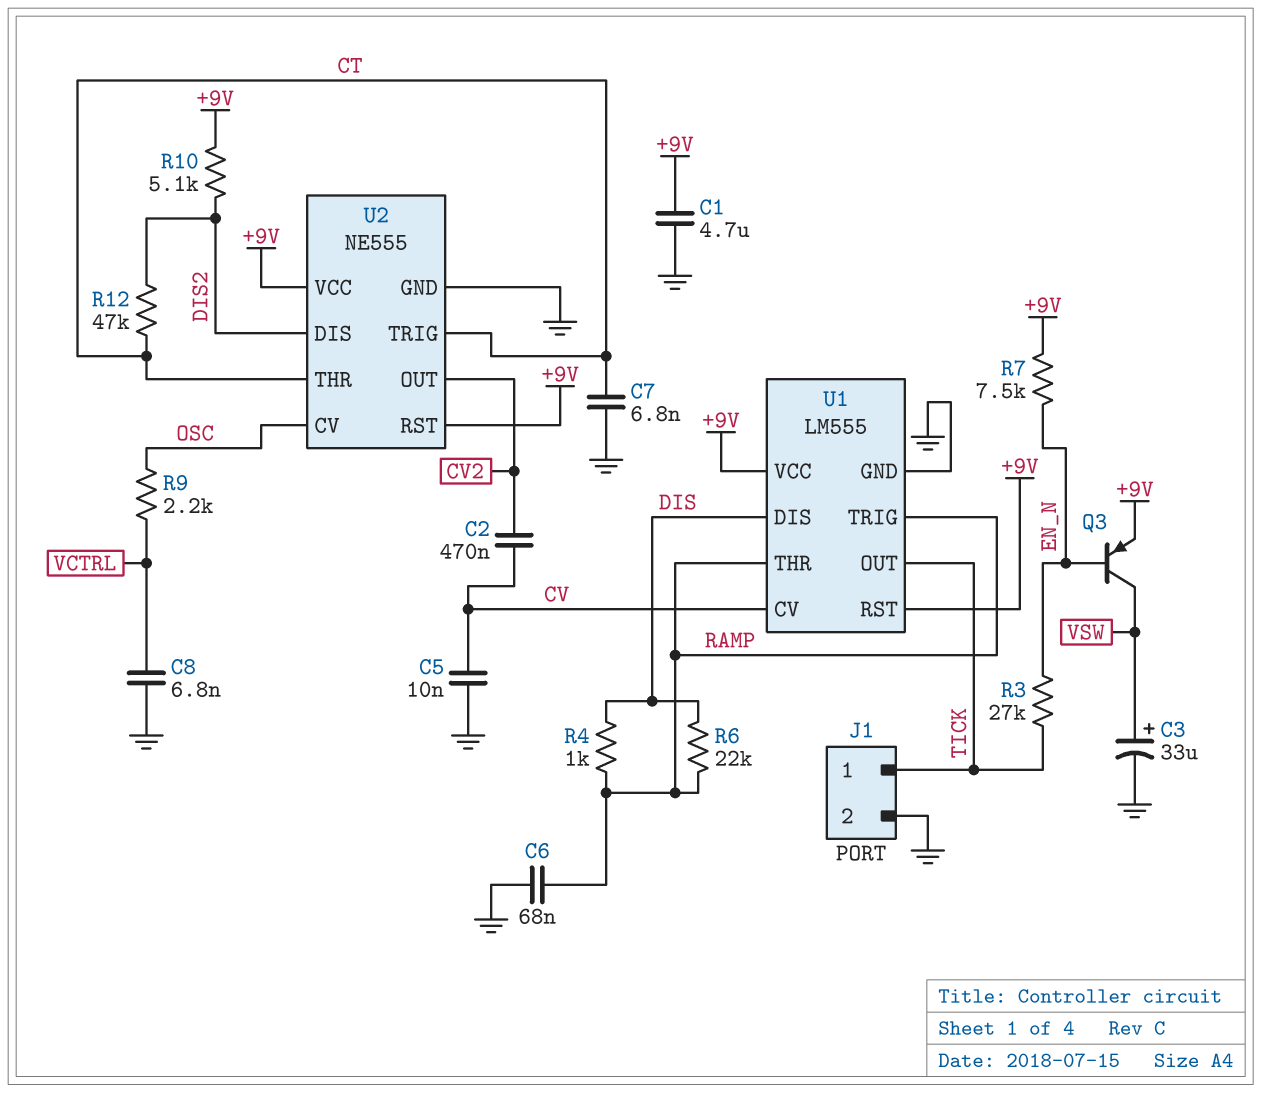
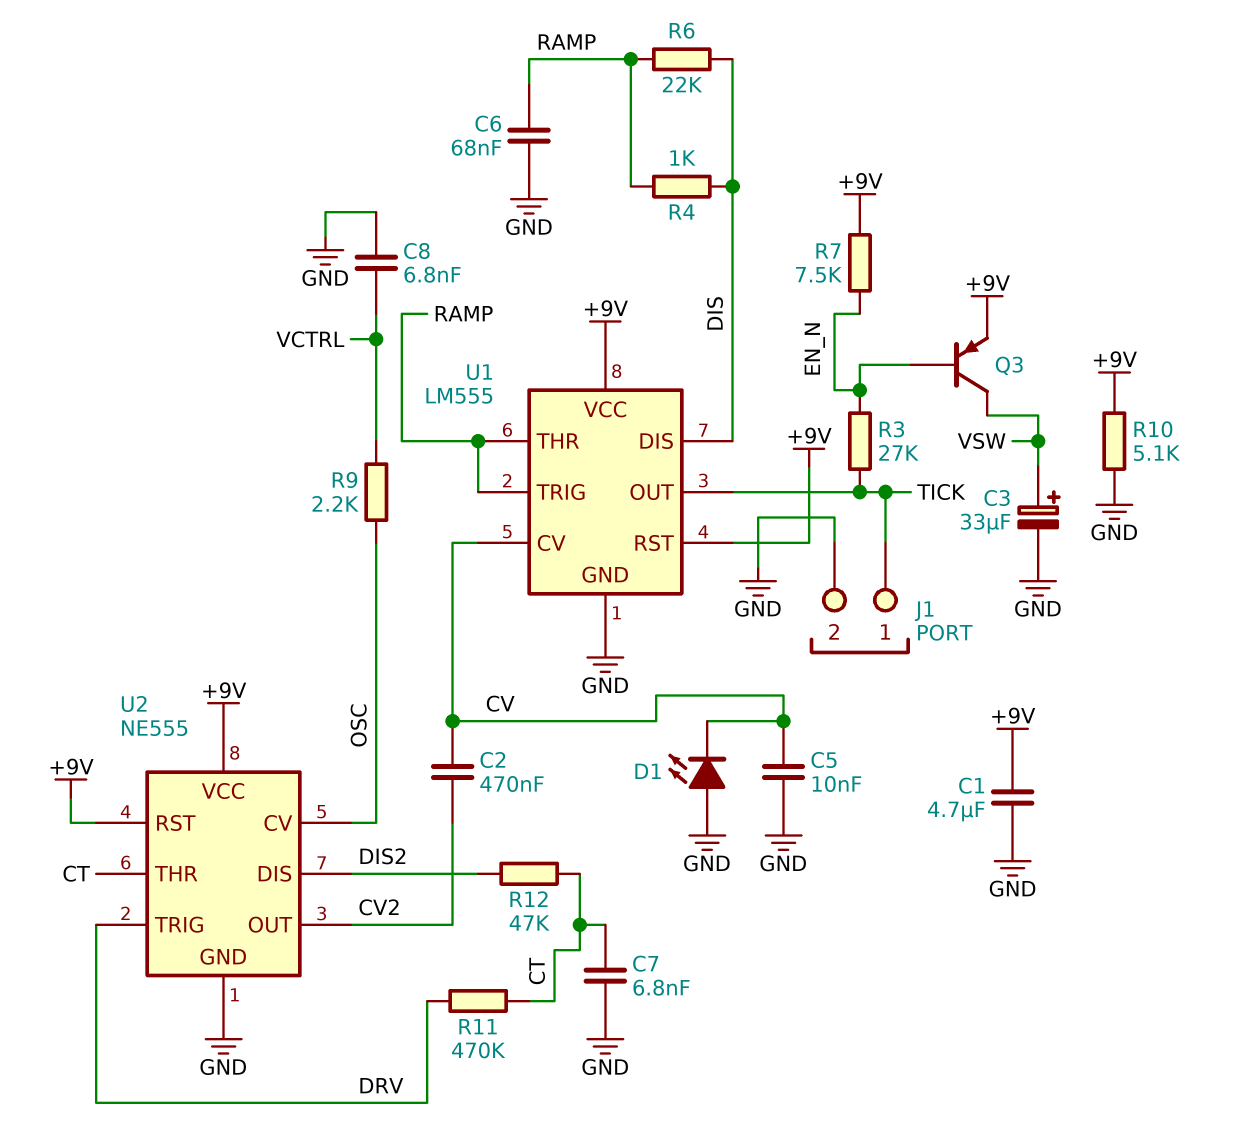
D1: none -> LED (A GND, K CV)
R10: 5.1k (+9V, DIS2) -> 5.1k (+9V, GND)
R11: none -> 470k (CT, DRV)
U2 pin TRIG: CT -> DRV

